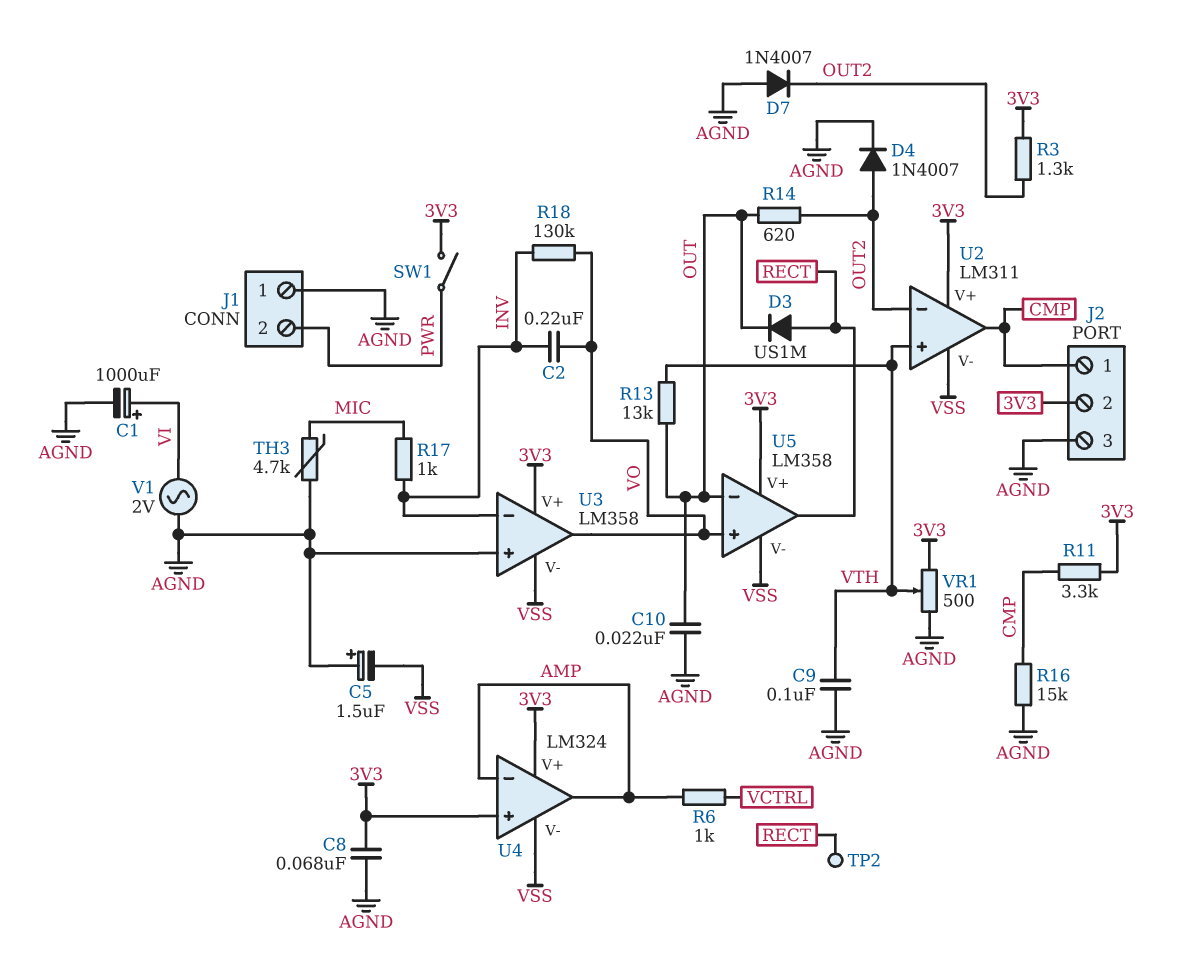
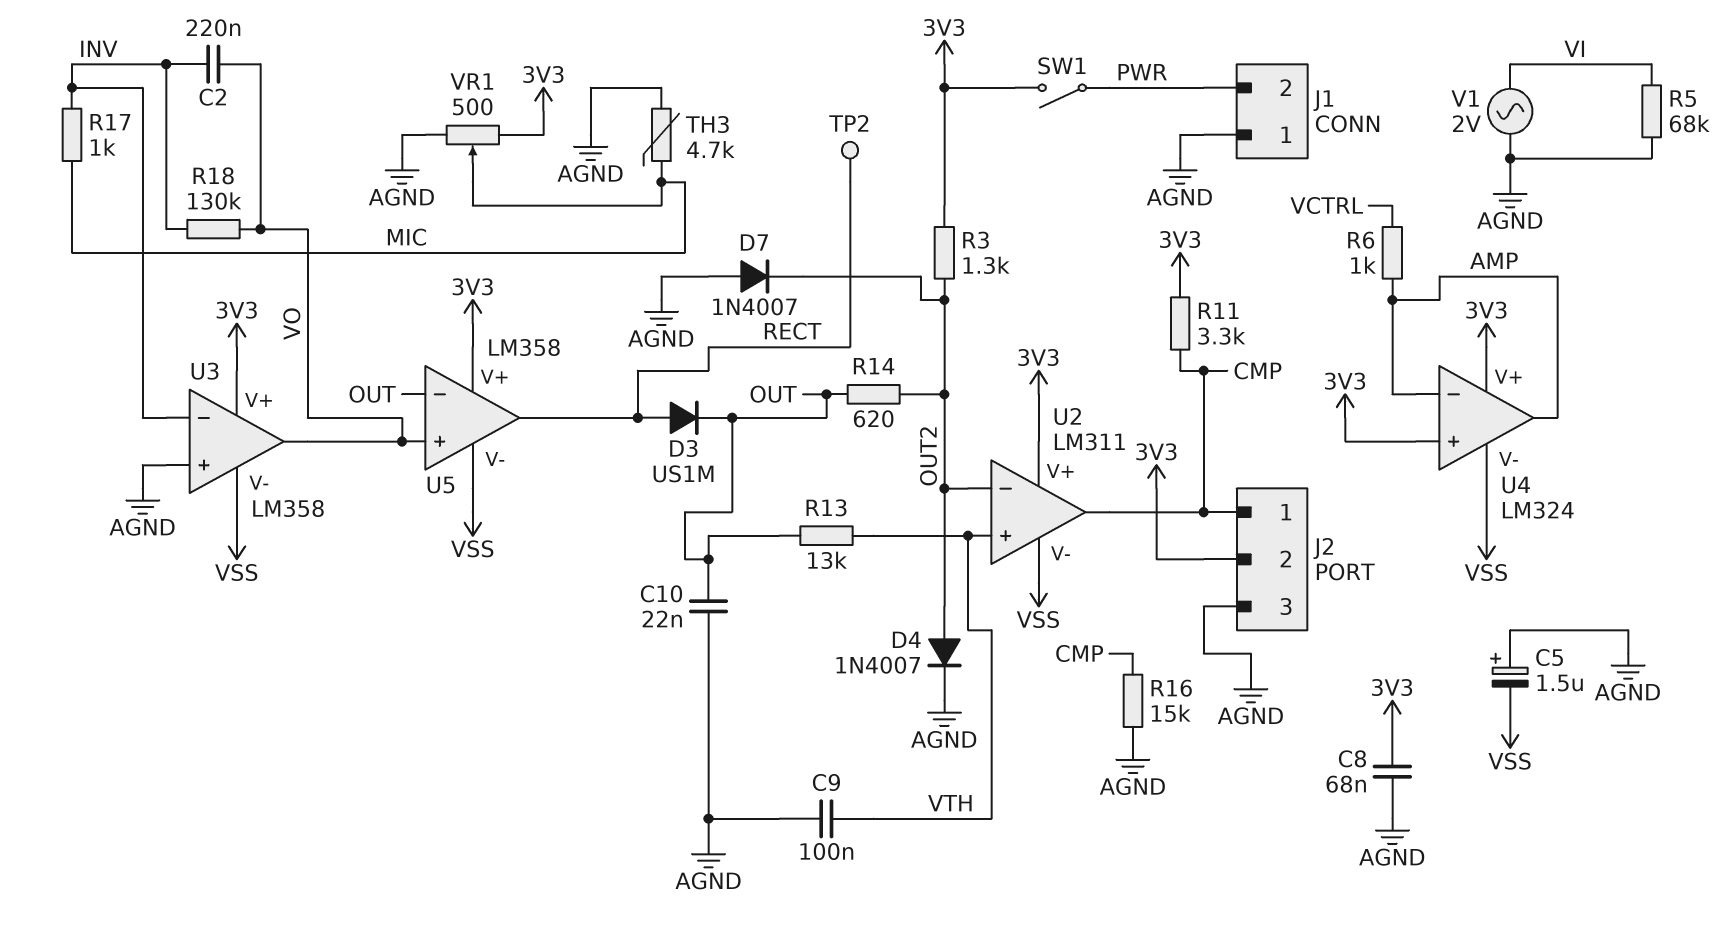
C1: 1000uF (plus VI, minus AGND) -> none
R5: none -> 68k (AGND, VI)
VR1: 500 (3V3, AGND, wiper VTH) -> 500 (3V3, AGND, wiper MIC)

